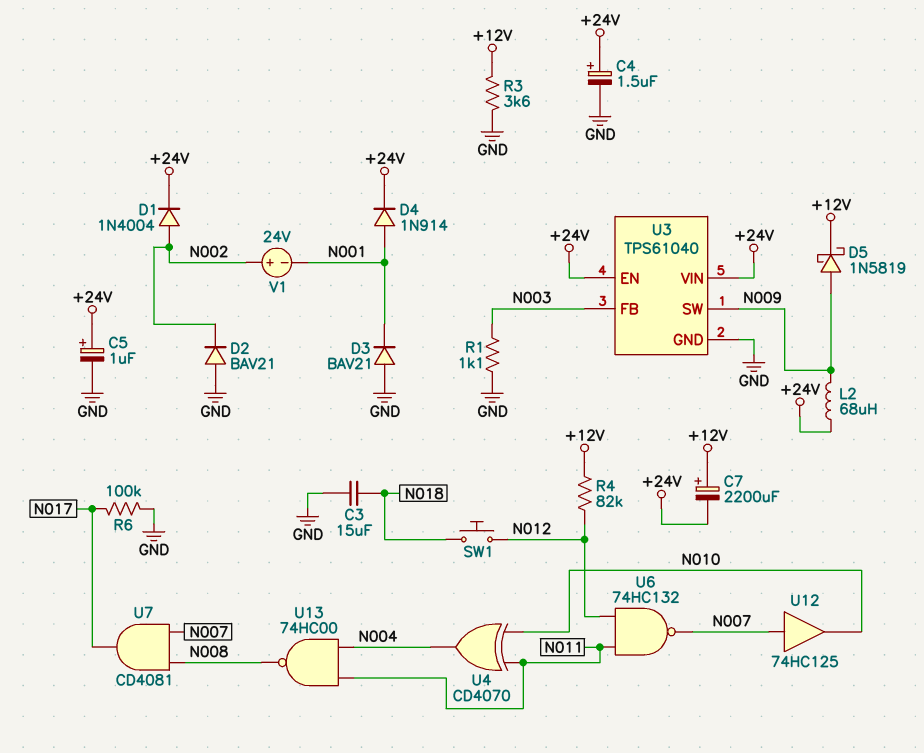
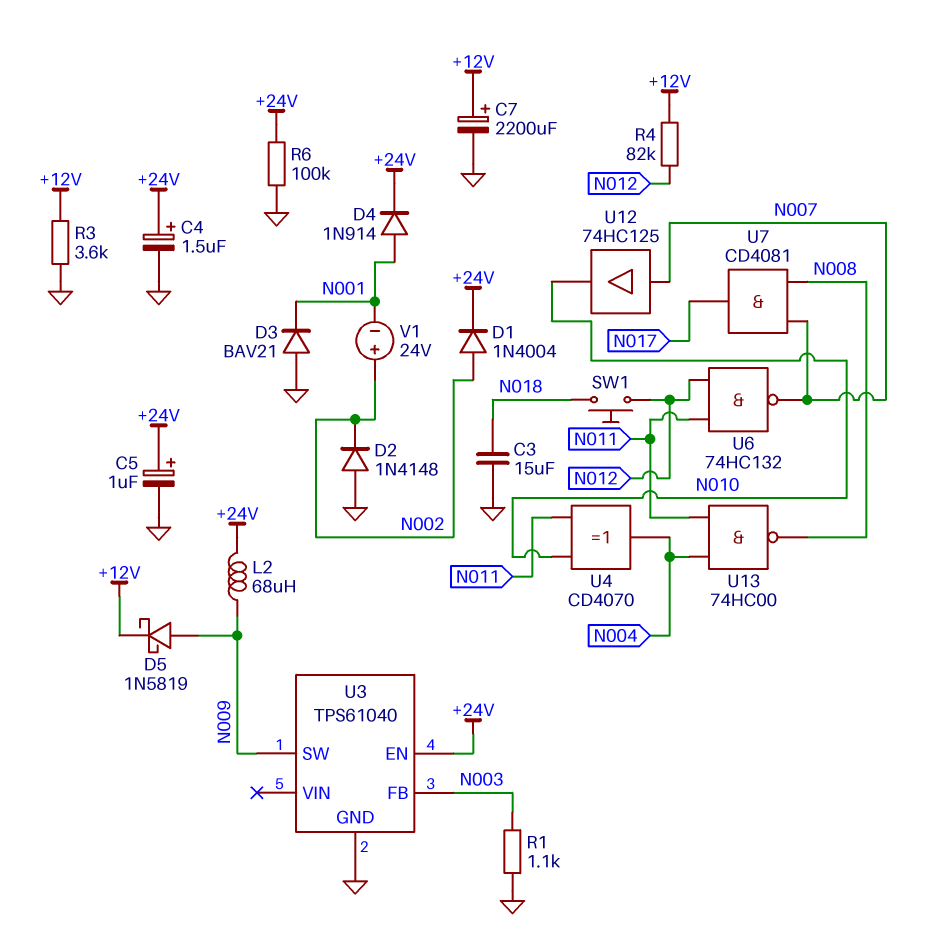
C7: 2200uF (plus +12V, minus +24V) -> 2200uF (plus +12V, minus GND)
D2: diode BAV21 (A GND, K N002) -> diode 1N4148 (A GND, K N002)
R6: 100k (GND, N017) -> 100k (+24V, GND)
U3 pin VIN: +24V -> none

